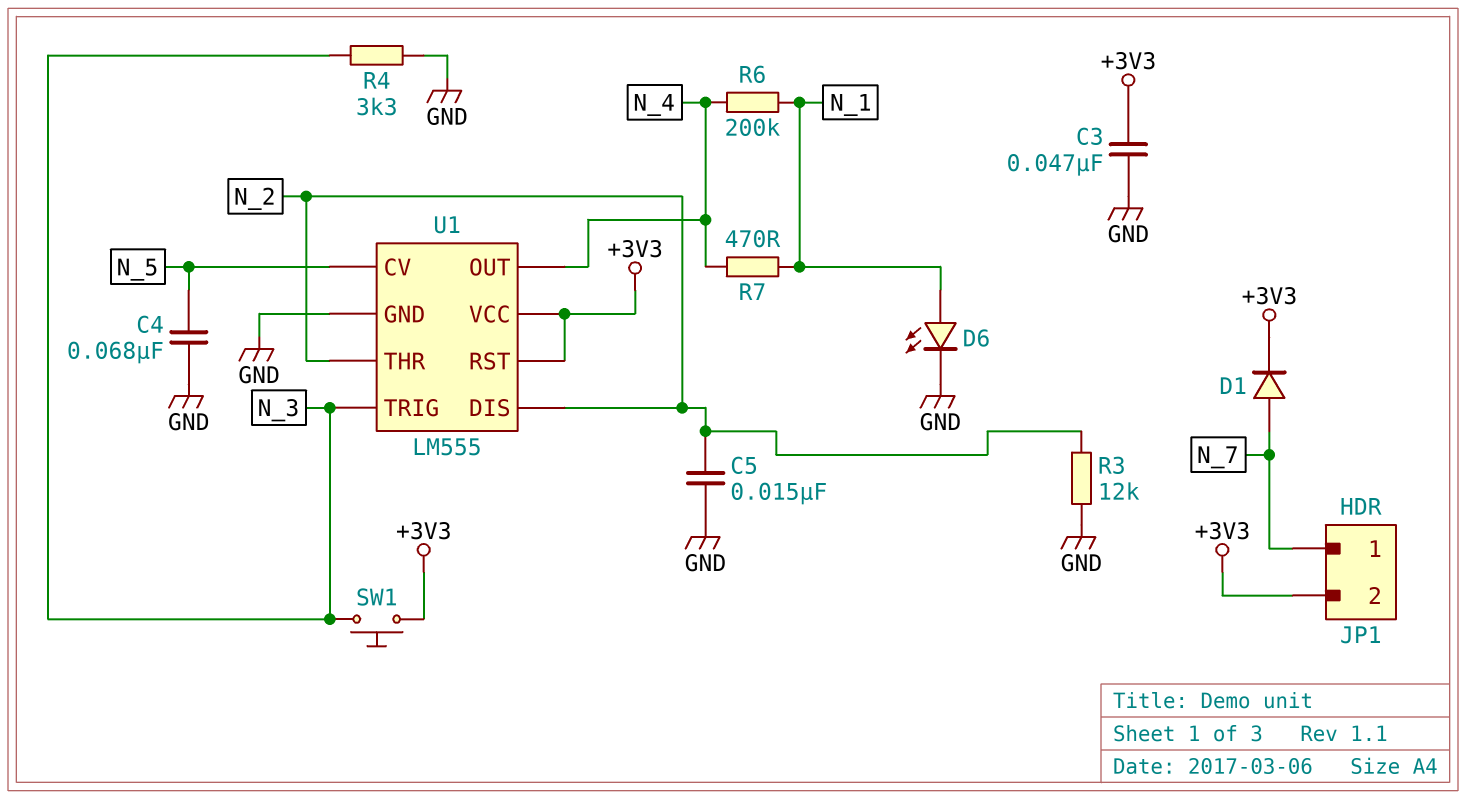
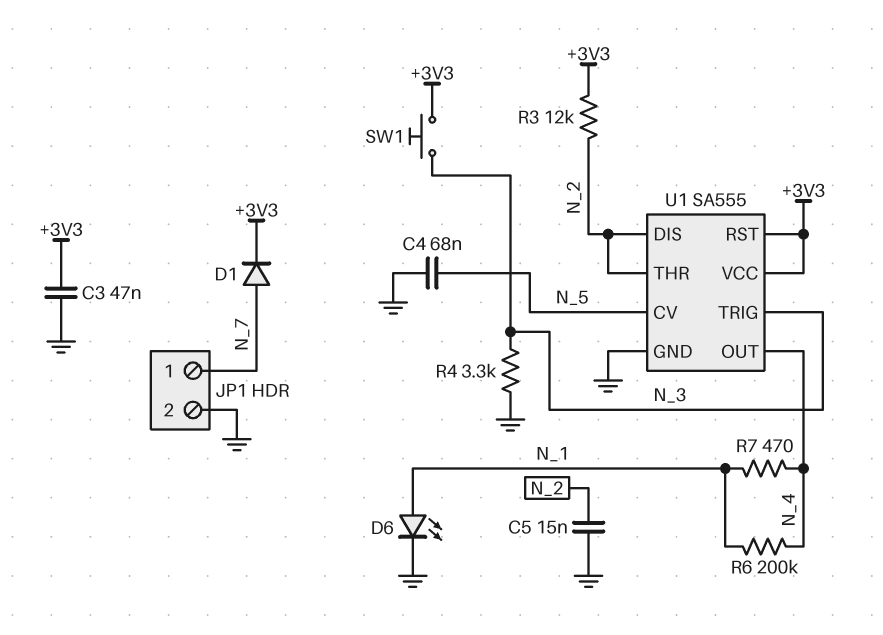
JP1 pin 2: +3V3 -> GND
R3: 12k (GND, N_2) -> 12k (+3V3, N_2)
U1: LM555 -> SA555

